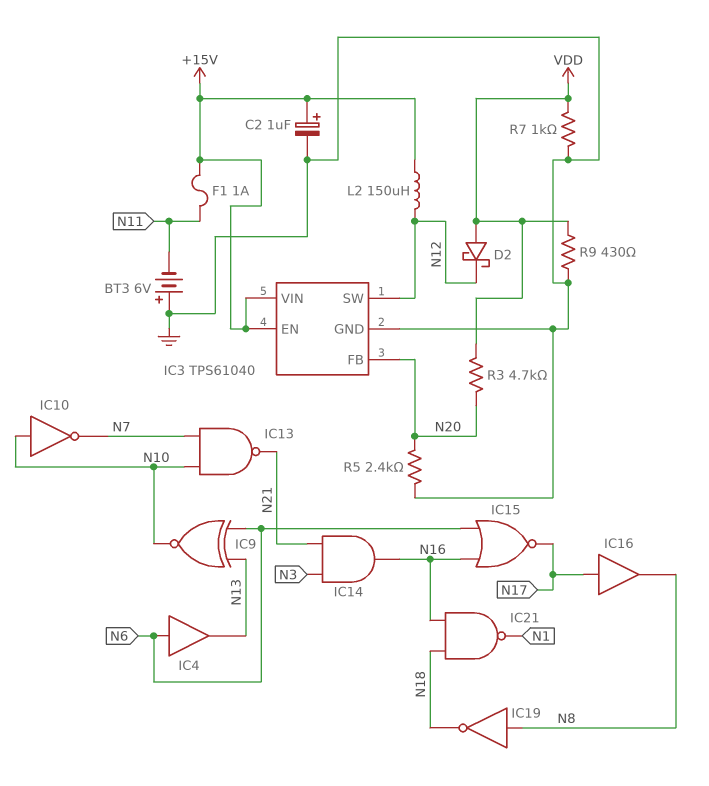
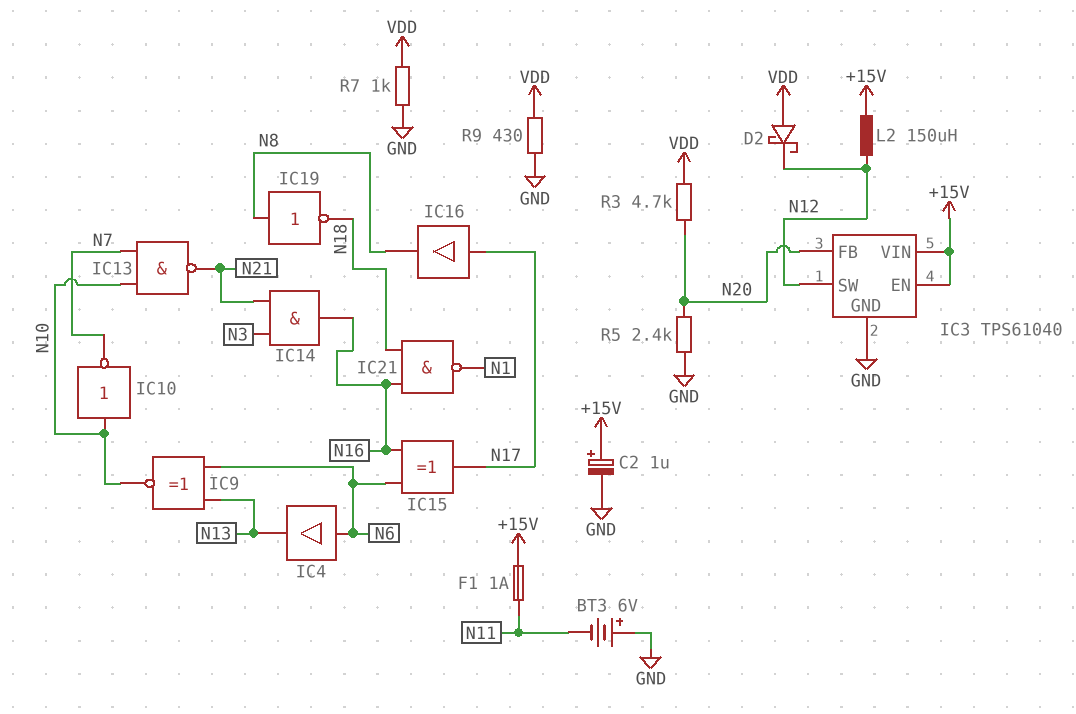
IC15: NOR (in N6, in N16, out N17) -> XOR (in N6, in N16, out N17)

